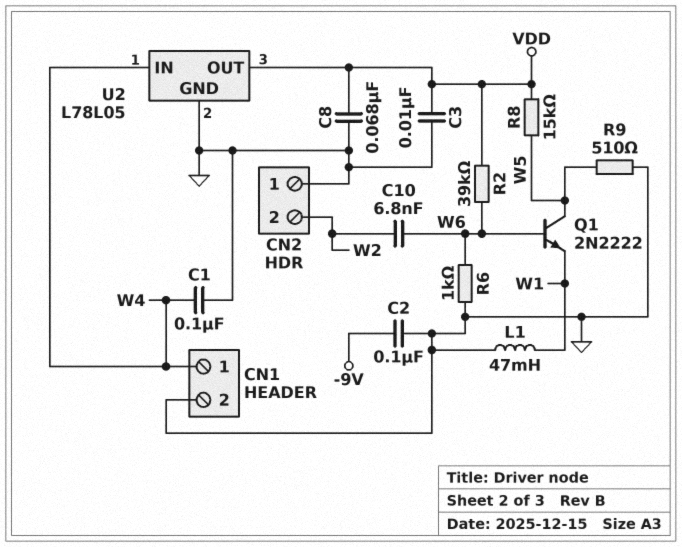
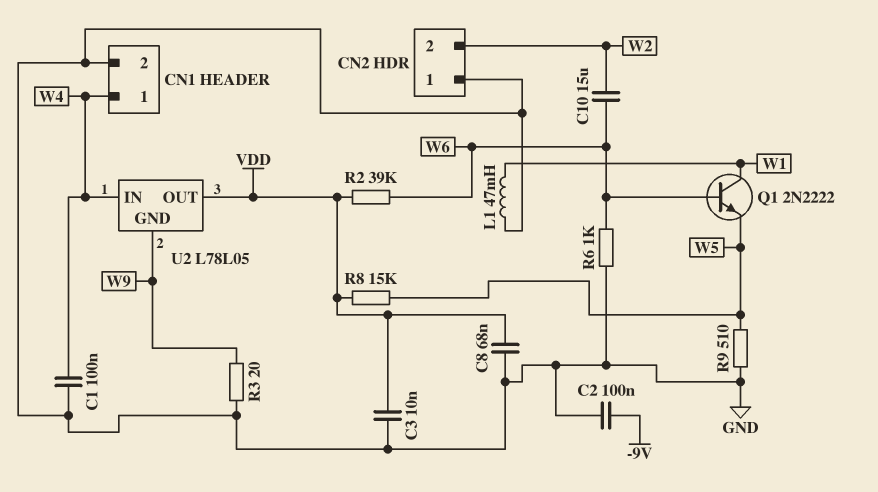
C10: 6.8nF (W2, W6) -> 15uF (W2, W6)
Q1: NPN 2N2222 (B W6, C W5, E W1) -> NPN 2N2222 (B W6, C W1, E W5)
R3: none -> 20 (GND, W9)
U2 pin GND: GND -> W9

